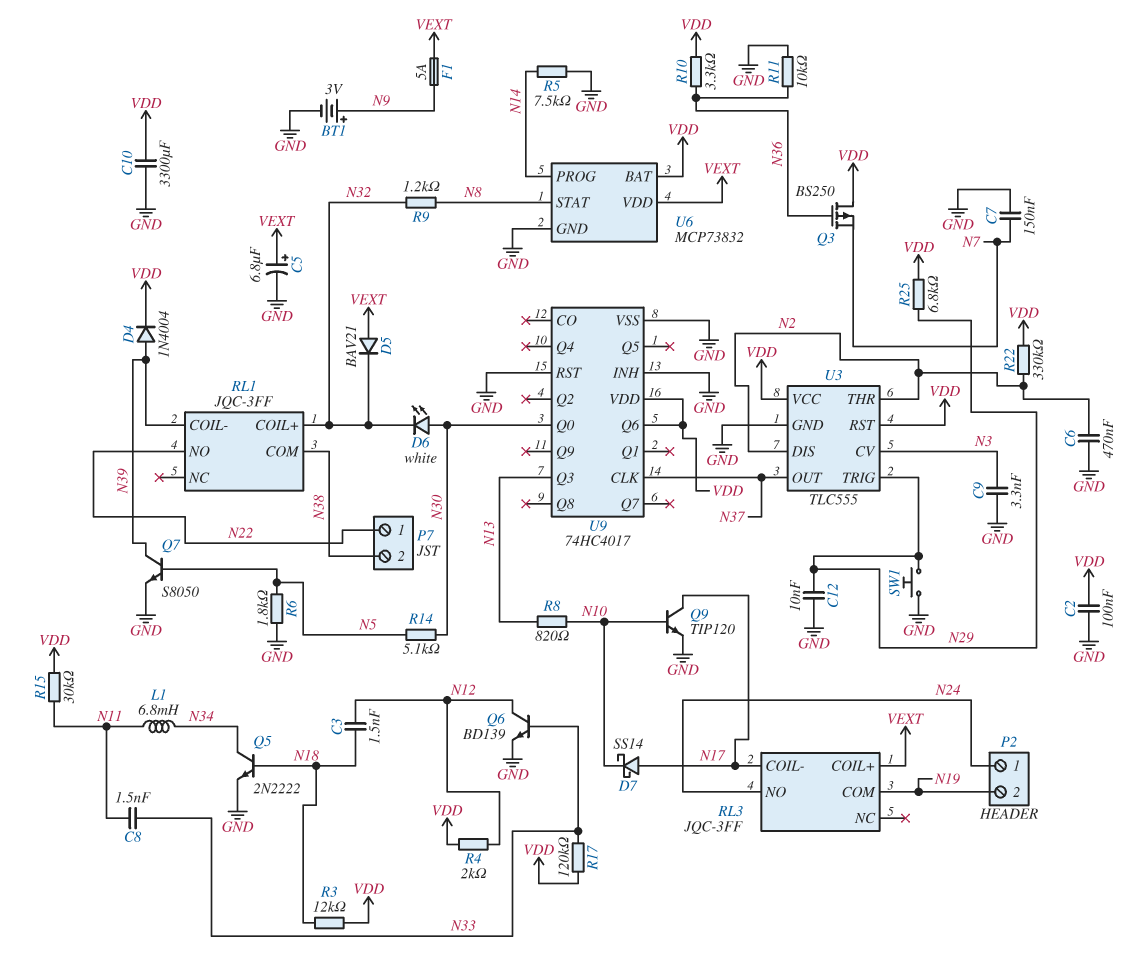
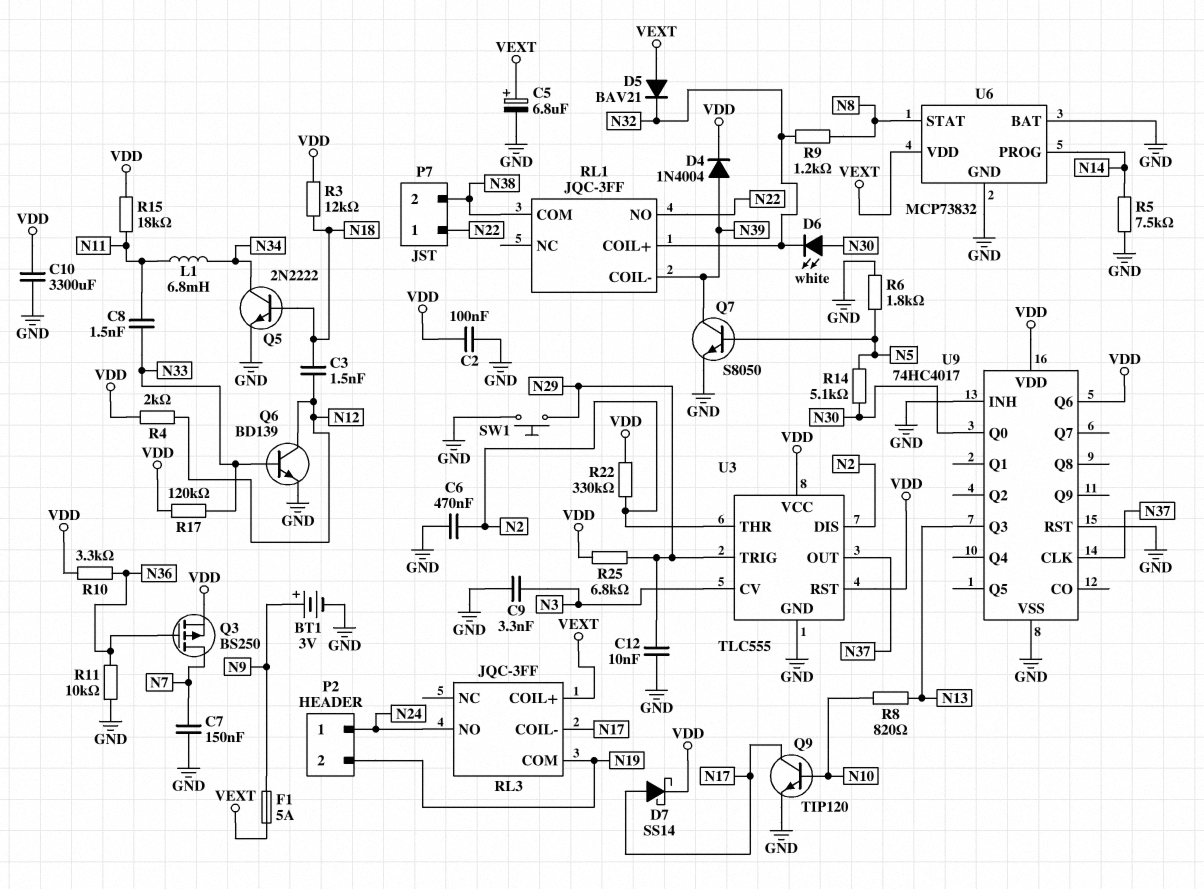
D7: schottky SS14 (A N17, K N10) -> schottky SS14 (A N17, K VDD)
Q3: PMOS BS250 (G N36, D VDD, S N7) -> PMOS BS250 (G N36, D N7, S VDD)
R15: 30k (N11, VDD) -> 18k (N11, VDD)
U6 pin BAT: VDD -> GND

